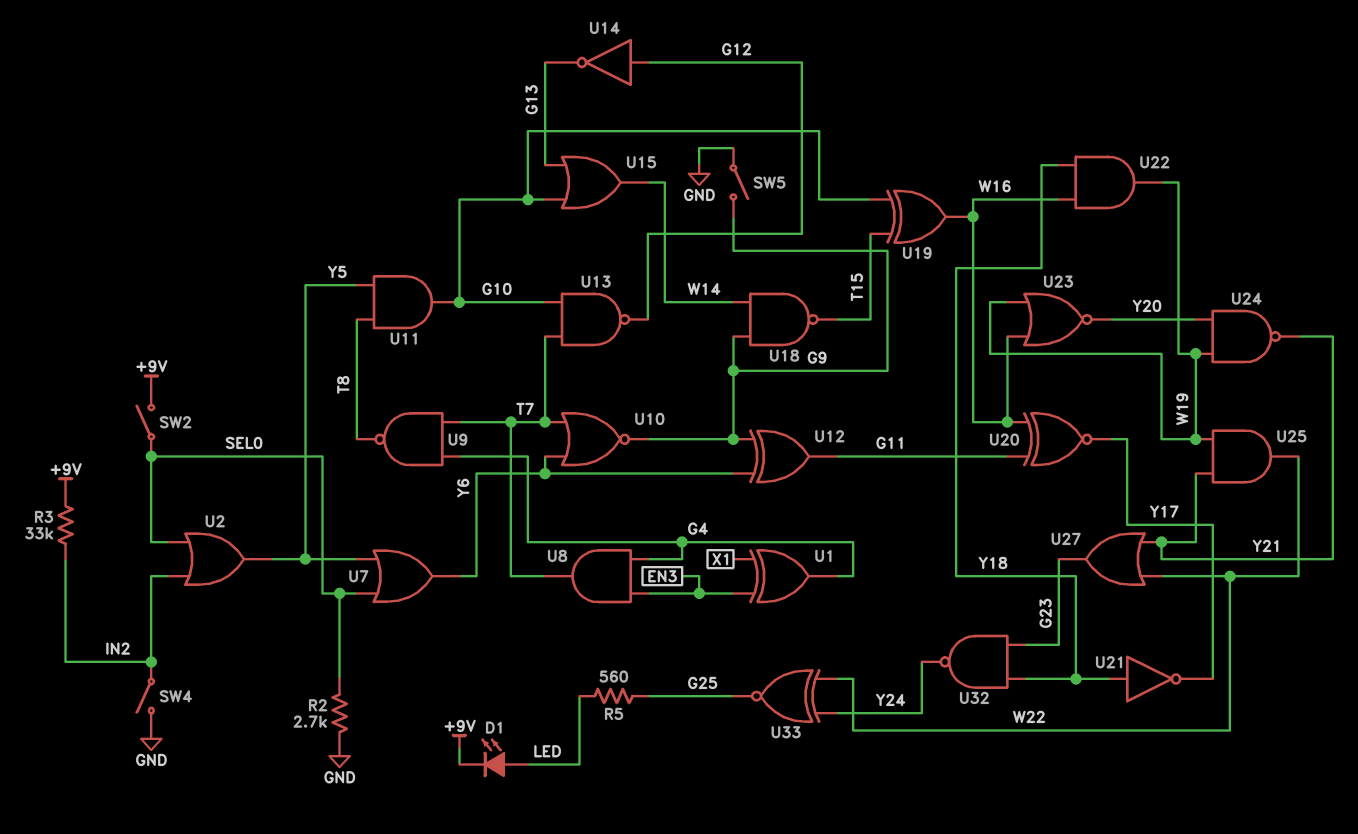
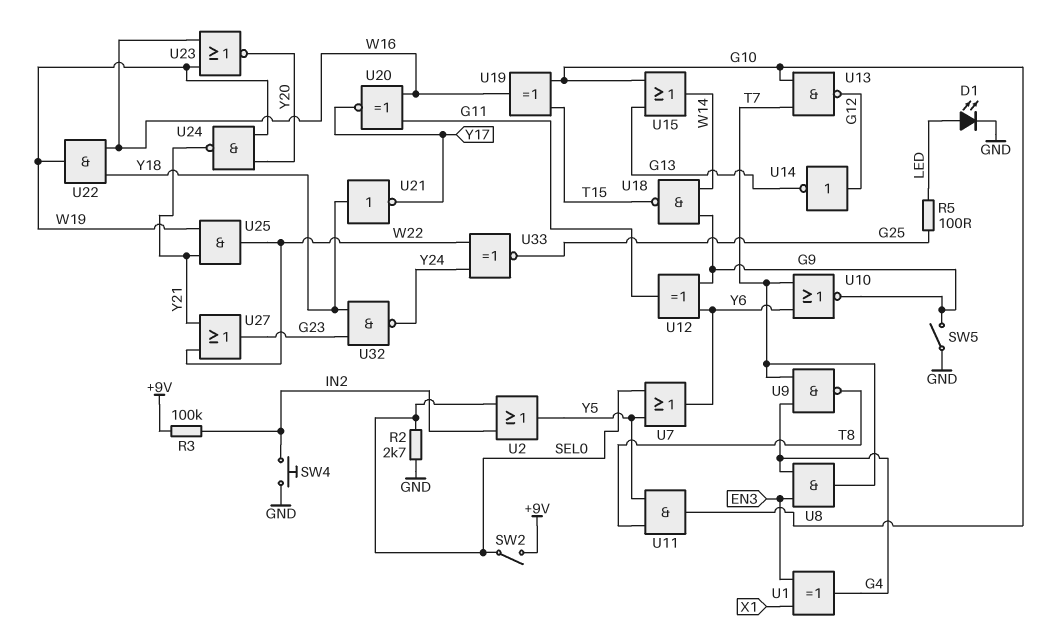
D1: LED (A LED, K +9V) -> LED (A LED, K GND)
R3: 33k (+9V, IN2) -> 100k (+9V, IN2)
R5: 560 (G25, LED) -> 100 (G25, LED)
SW4: switch (GND, IN2) -> button (GND, IN2)

